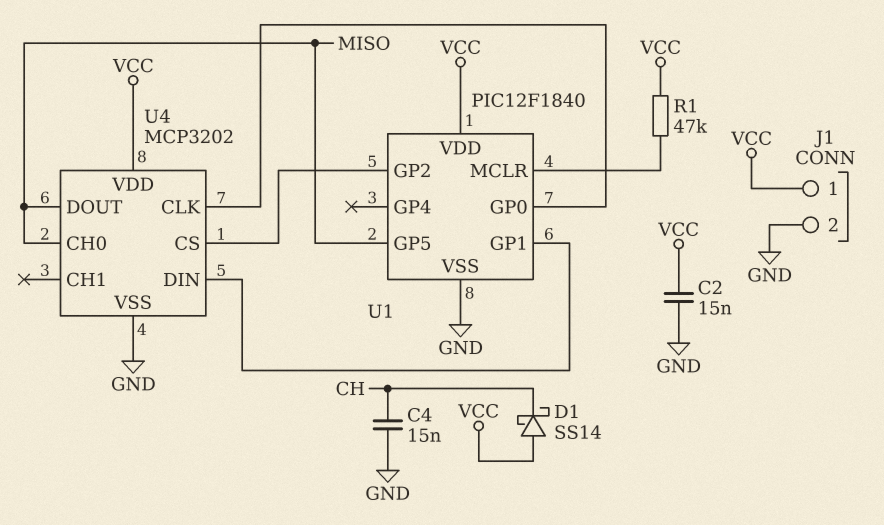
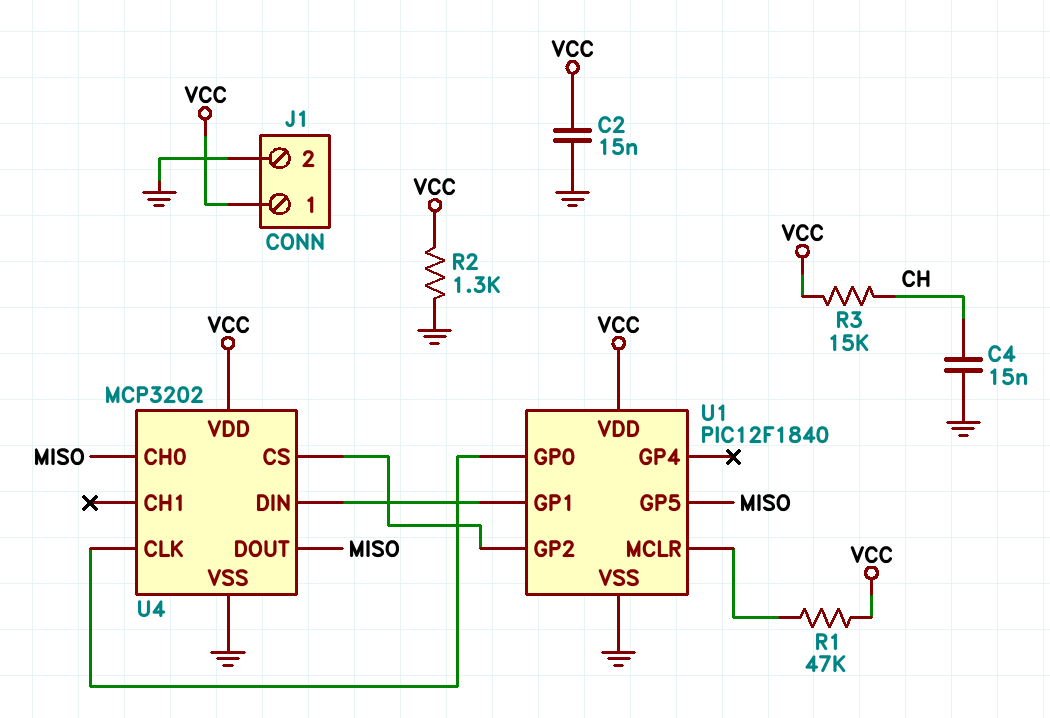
D1: schottky SS14 (A VCC, K CH) -> none
R2: none -> 1.3k (GND, VCC)
R3: none -> 15k (CH, VCC)

